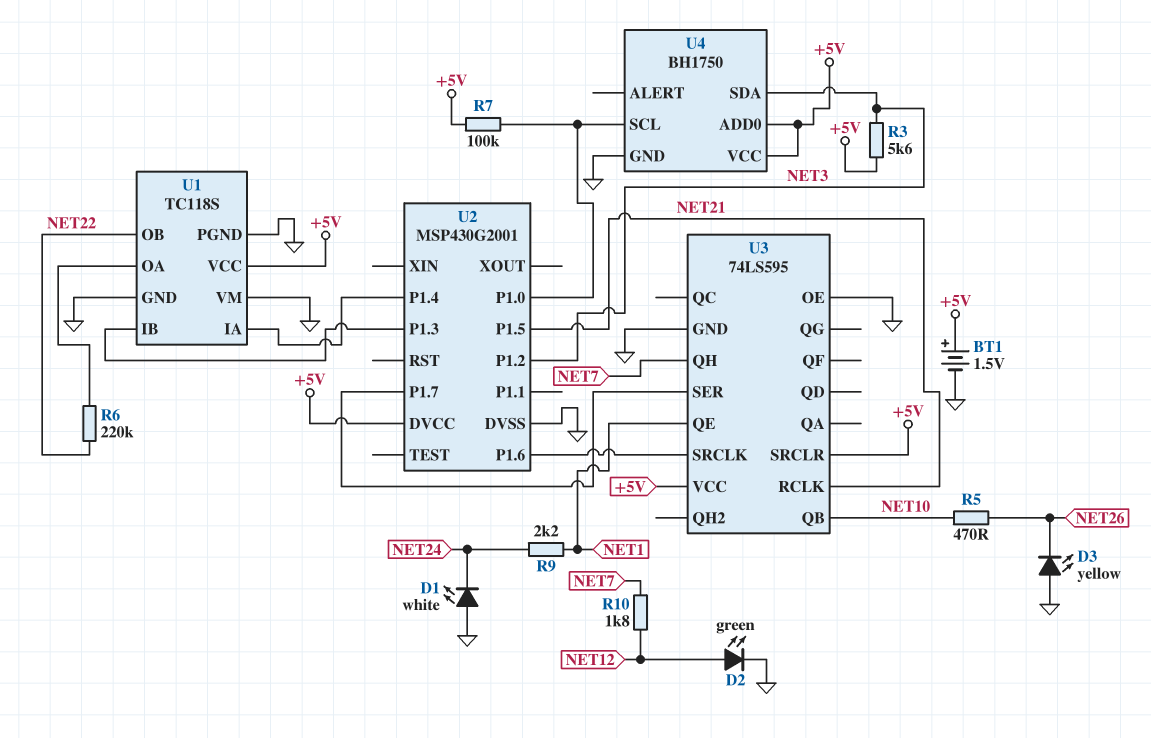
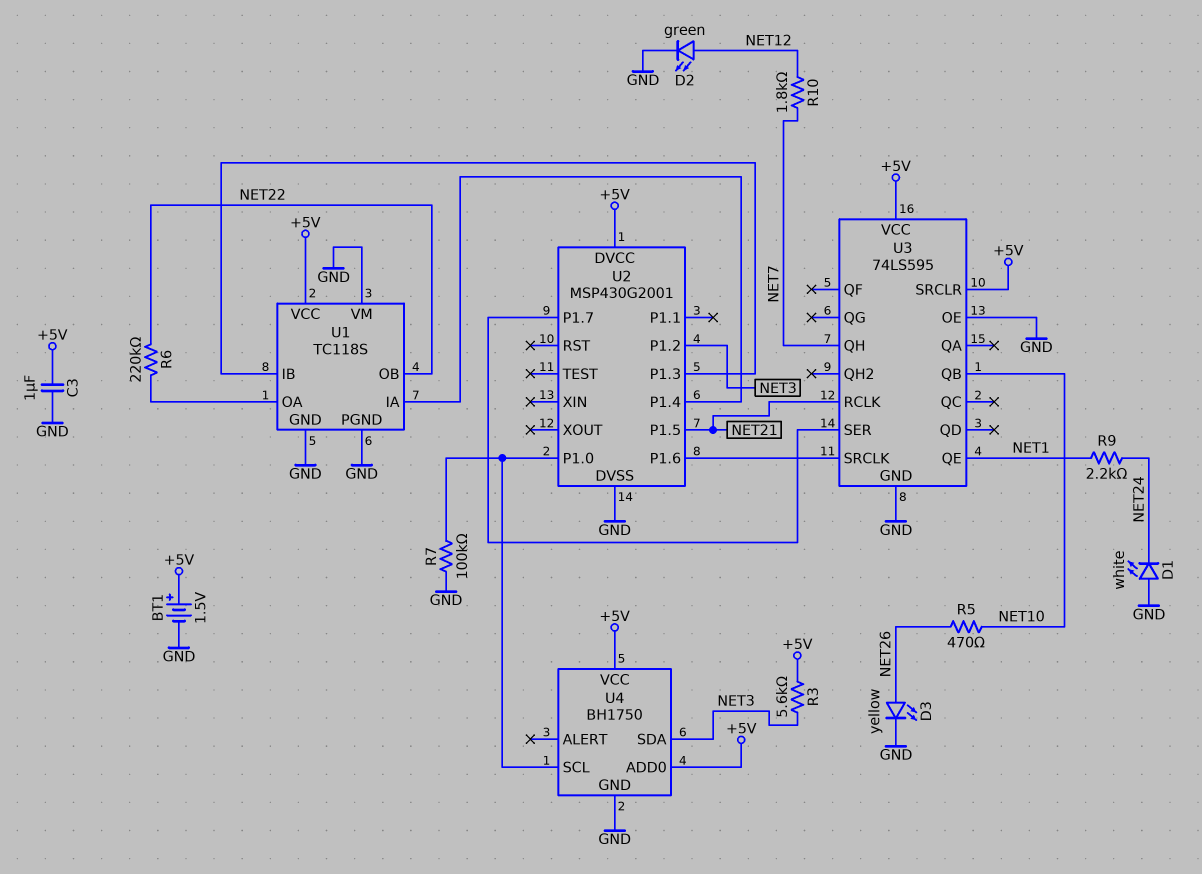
C3: none -> 1uF (+5V, GND)
D3: LED yellow (A GND, K NET26) -> LED yellow (A NET26, K GND)
R7: 100k (+5V, U2/P1.0) -> 100k (GND, U2/P1.0)

